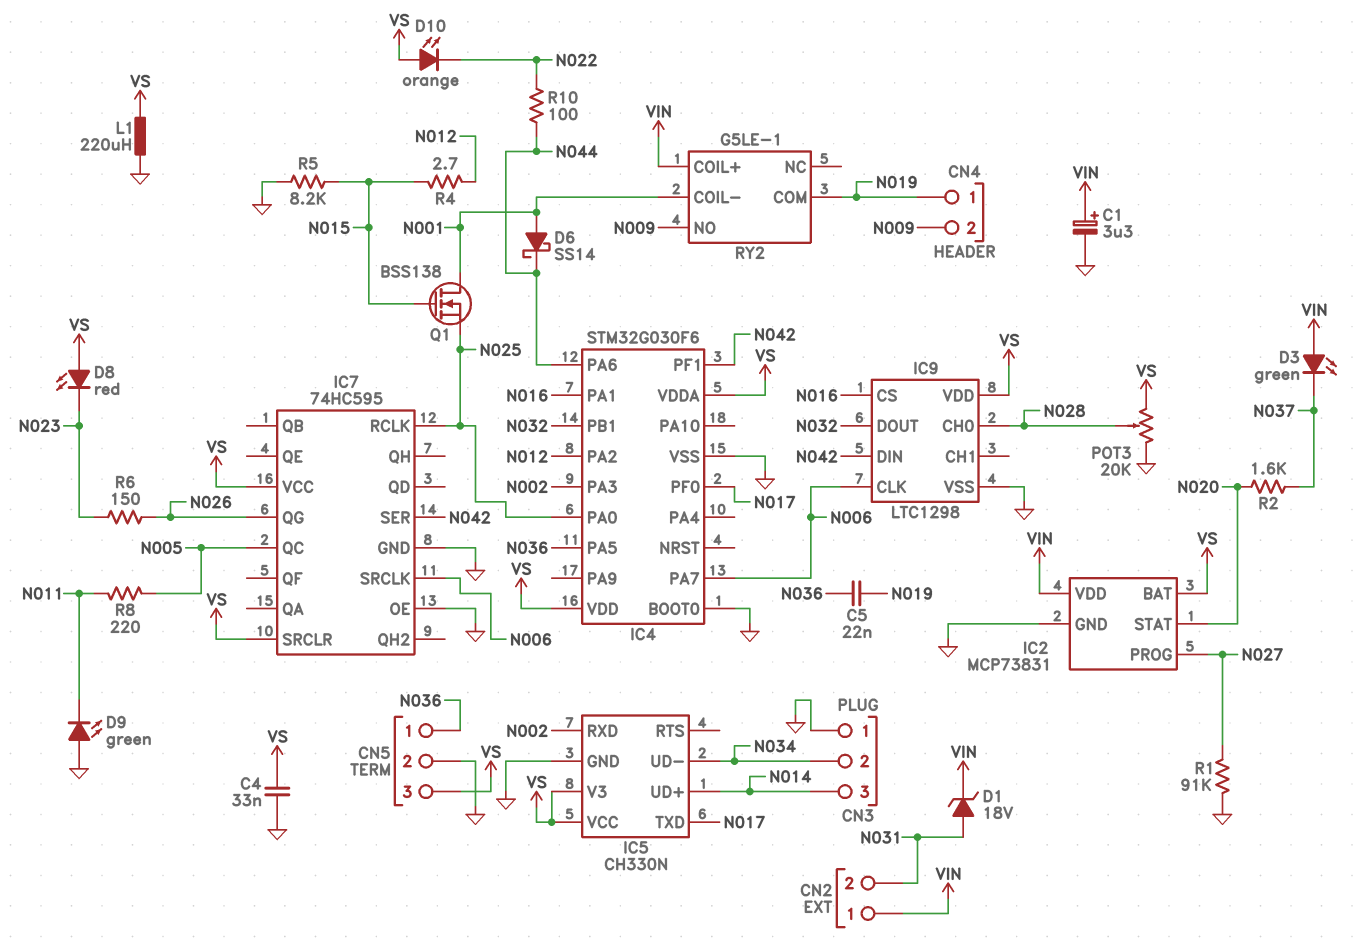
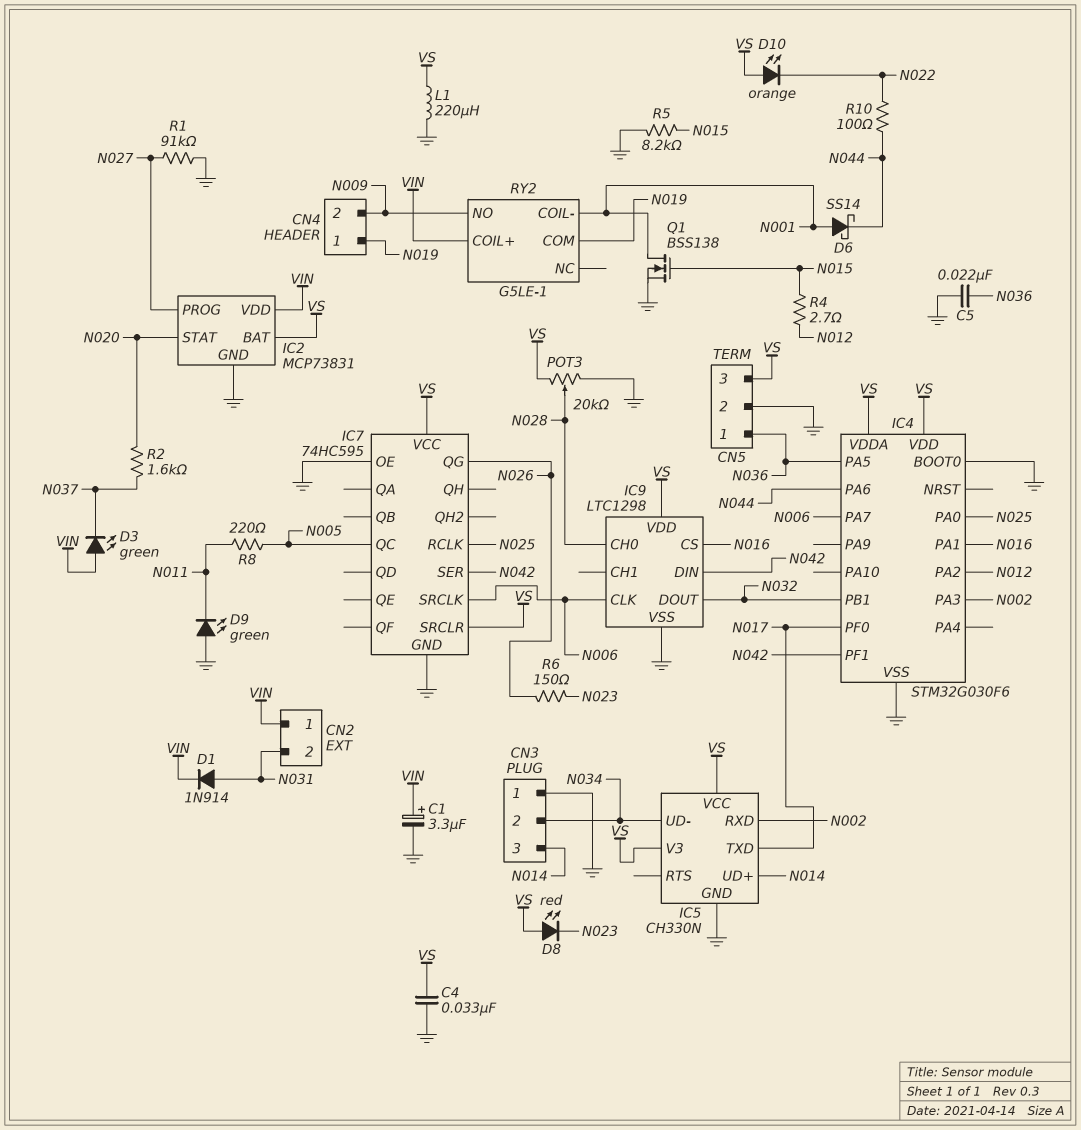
C5: 22nF (N019, N036) -> 22nF (GND, N036)
D1: zener 18V (A N031, K VIN) -> diode 1N914 (A N031, K VIN)
Q1: NMOS BSS138 (G N015, D N001, S N025) -> NMOS BSS138 (G N015, D N001, S GND)

